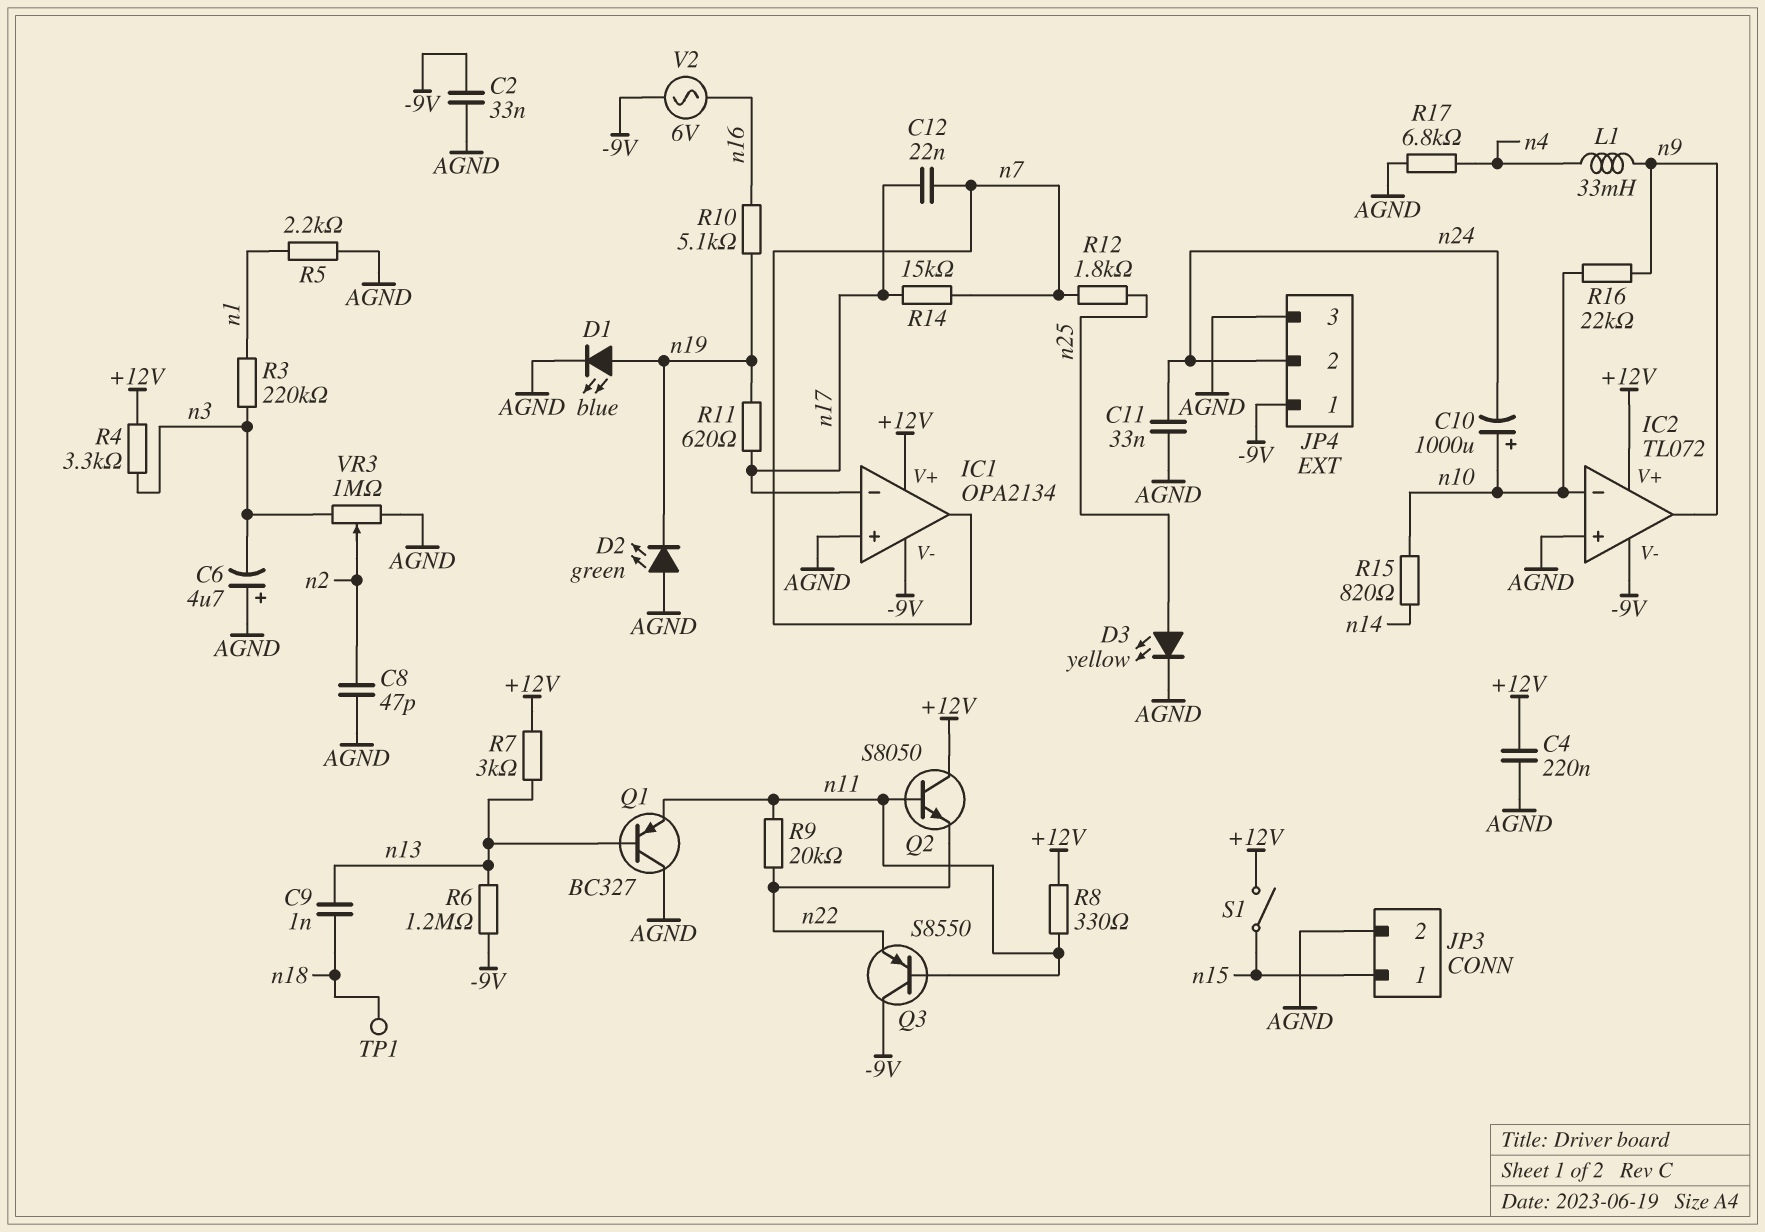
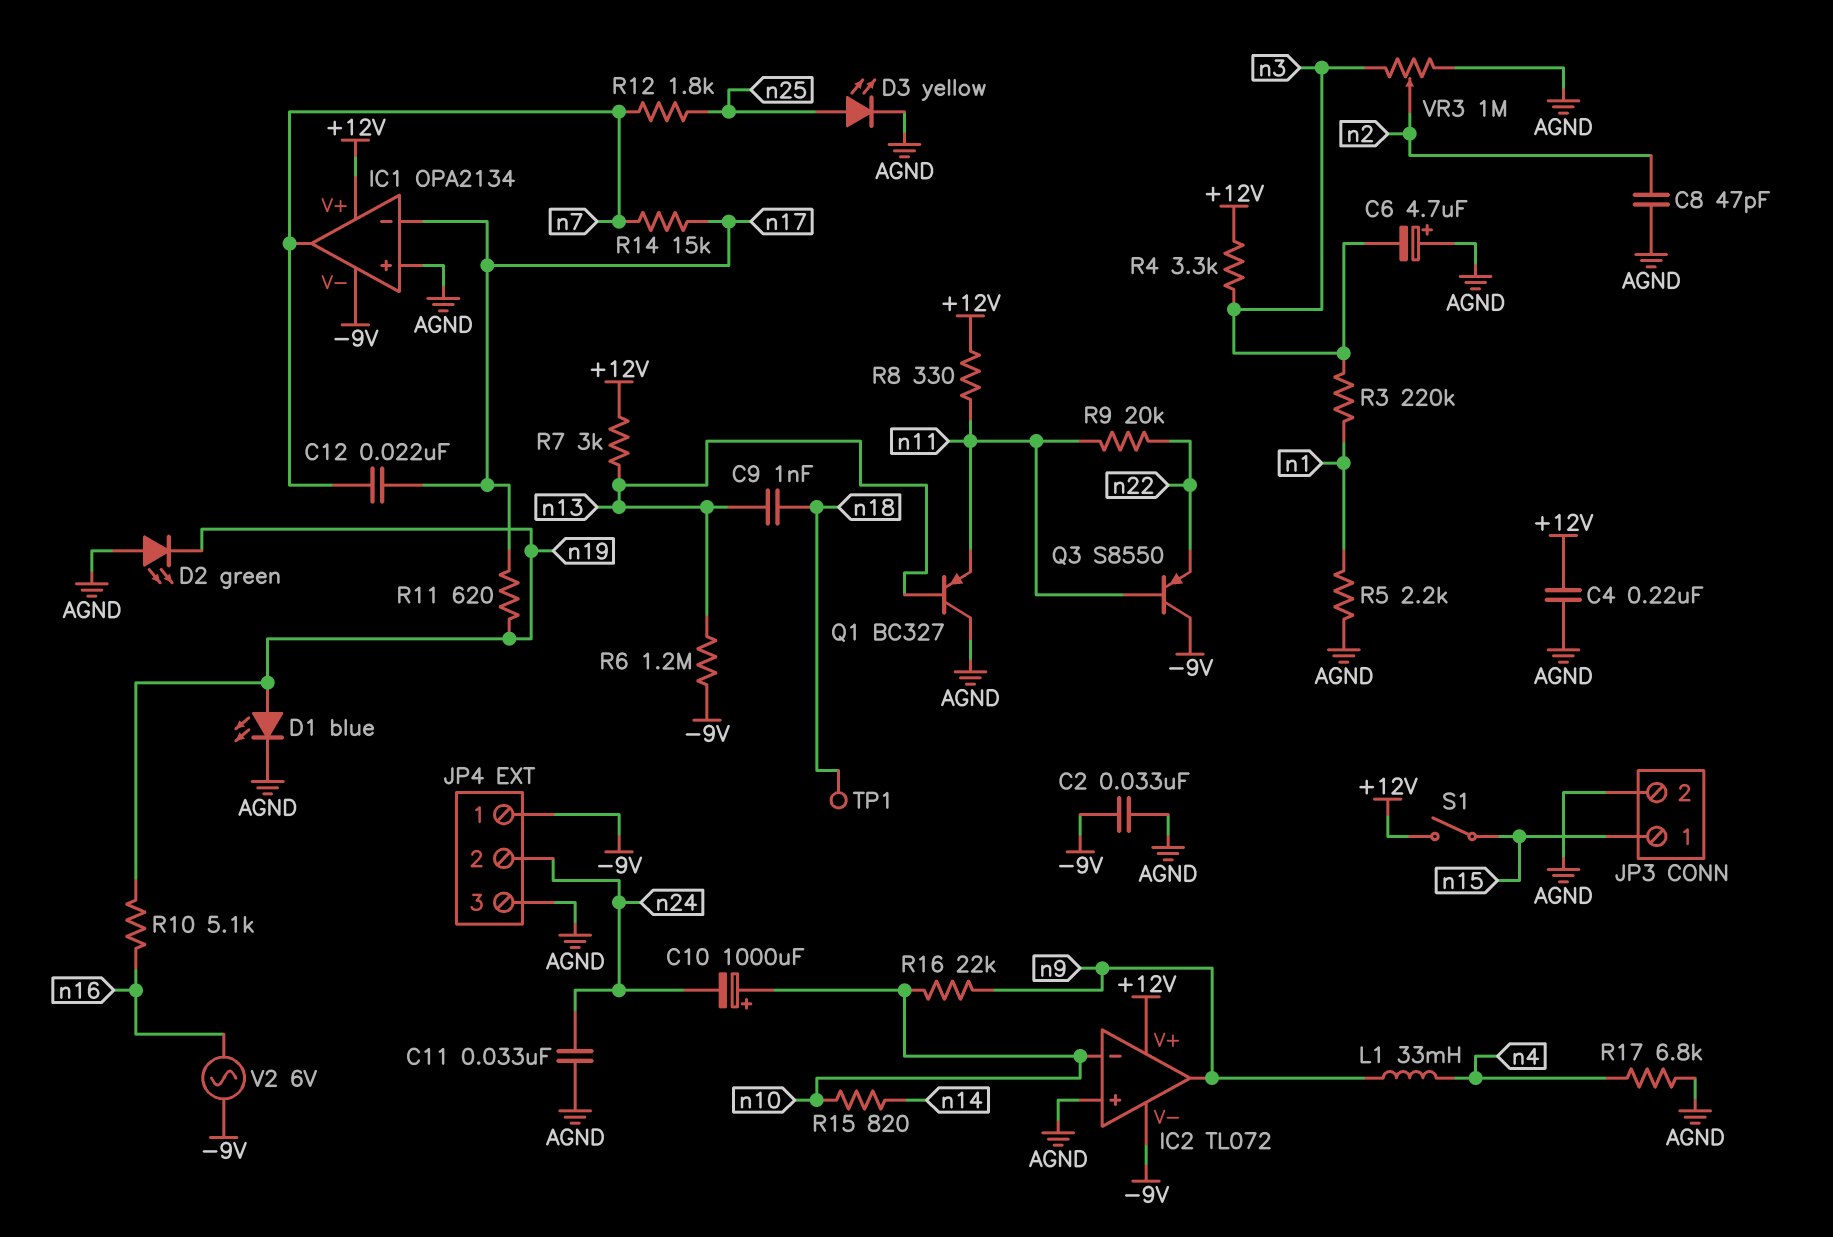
Q2: NPN S8050 (B n11, C +12V, E n22) -> none

